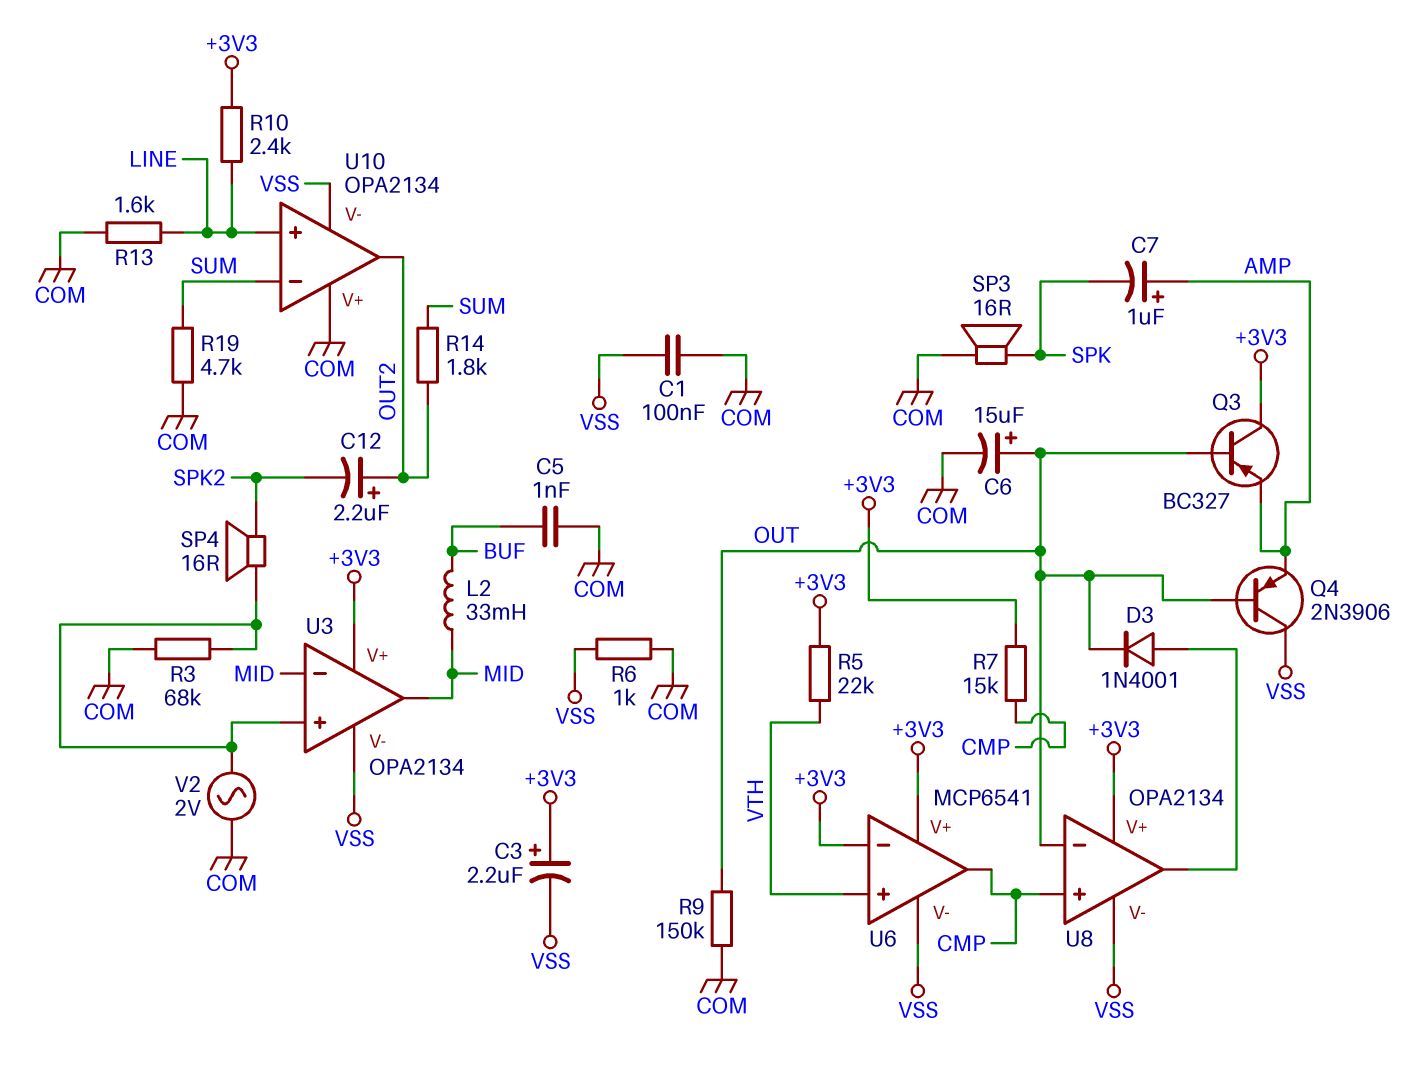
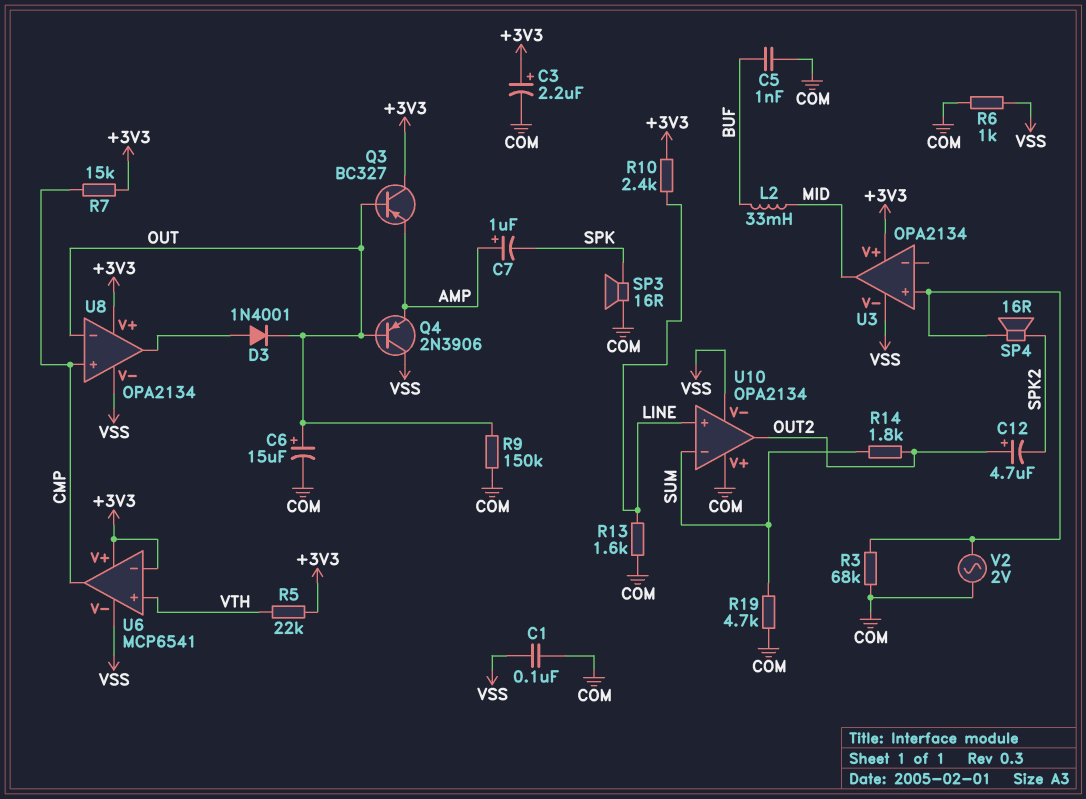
C3: 2.2uF (plus +3V3, minus VSS) -> 2.2uF (plus +3V3, minus COM)
C12: 2.2uF (plus OUT2, minus SPK2) -> 4.7uF (plus OUT2, minus SPK2)
U3 pin in-: MID -> none

